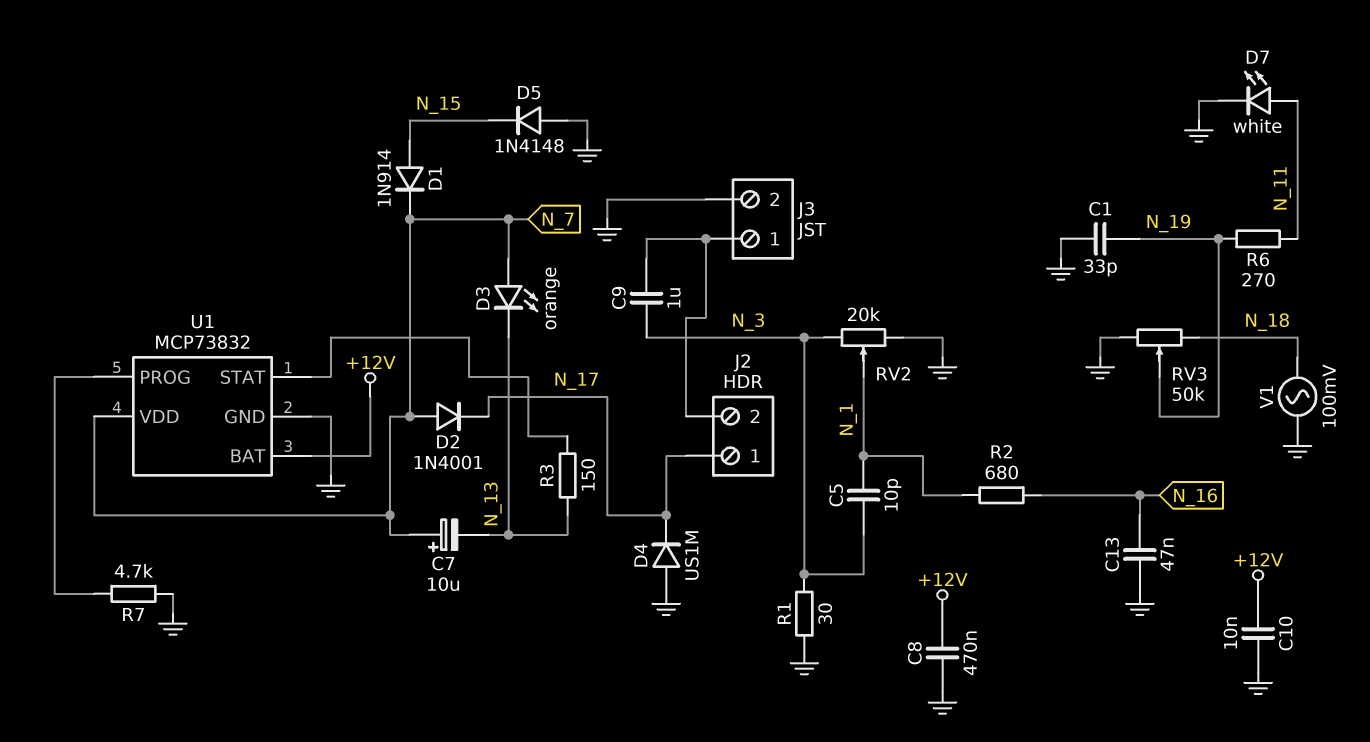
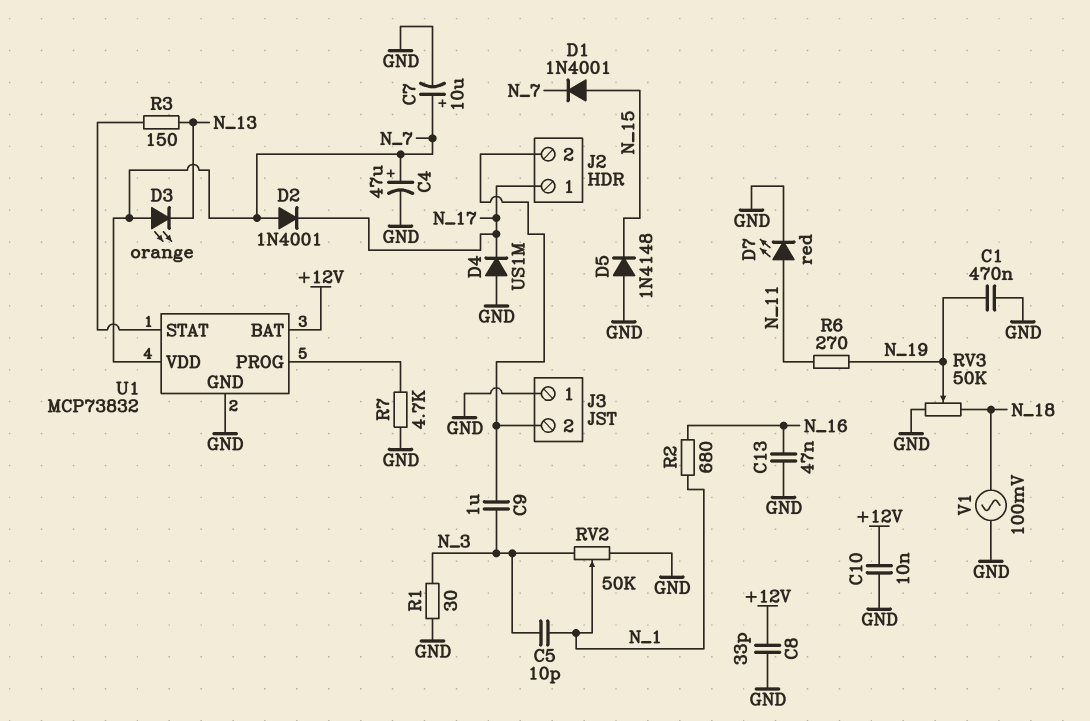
C1: 33pF (GND, N_19) -> 470nF (GND, N_19)
C4: none -> 47uF (plus N_7, minus GND)
C7: 10uF (plus N_7, minus N_13) -> 10uF (plus N_7, minus GND)
C8: 470nF (+12V, GND) -> 33pF (+12V, GND)
D1: diode 1N914 (A N_15, K N_7) -> diode 1N4001 (A N_15, K N_7)
D7: LED white (A N_11, K GND) -> LED red (A N_11, K GND)
J3 pin 1: J2/2 -> GND
J3 pin 2: GND -> J2/2
RV2: 20k (GND, N_3, wiper N_1) -> 50k (GND, N_3, wiper N_1)

